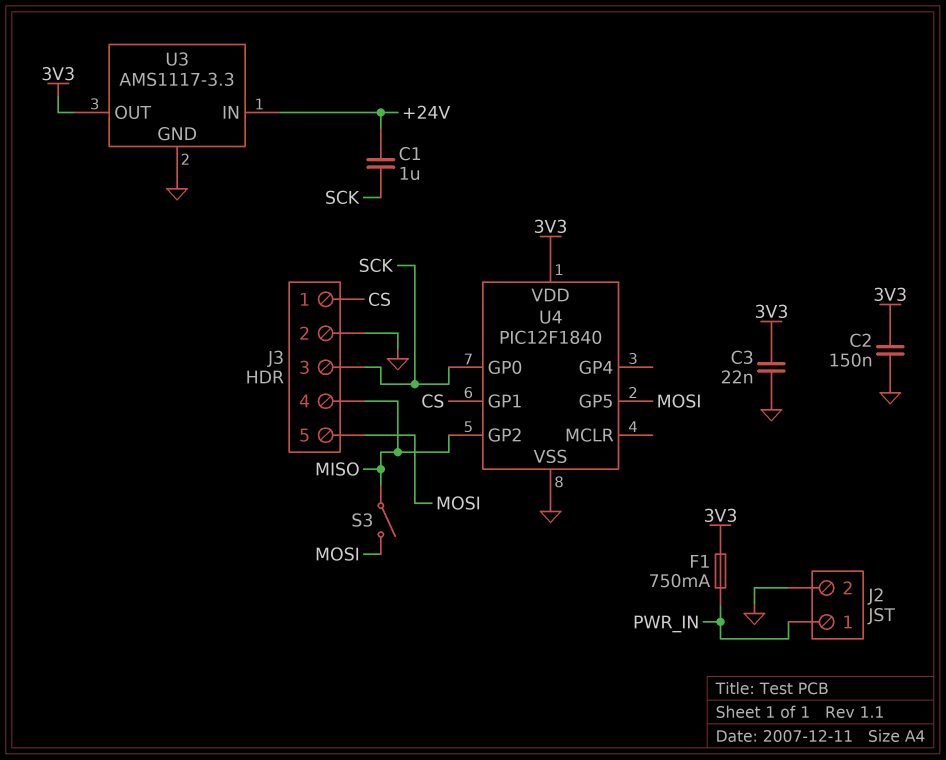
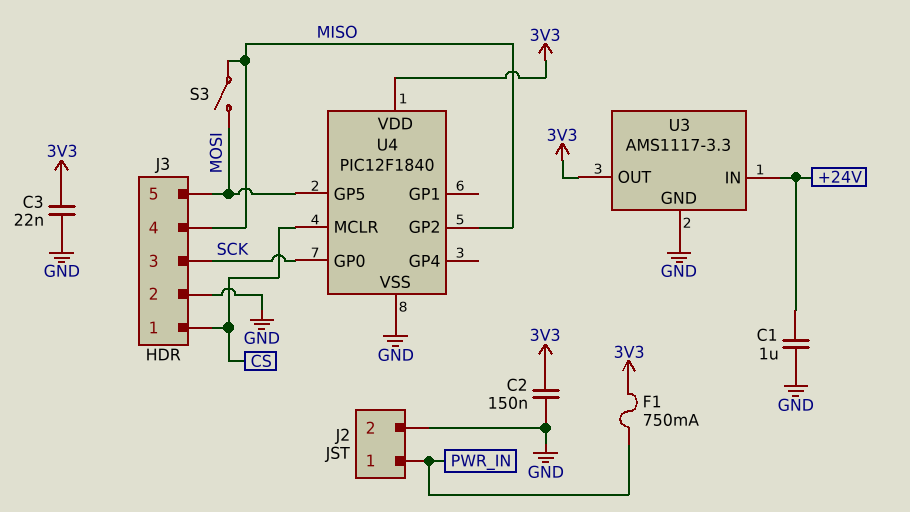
C1: 1uF (+24V, SCK) -> 1uF (+24V, GND)
U4 pin GP1: CS -> none
U4 pin MCLR: none -> CS

